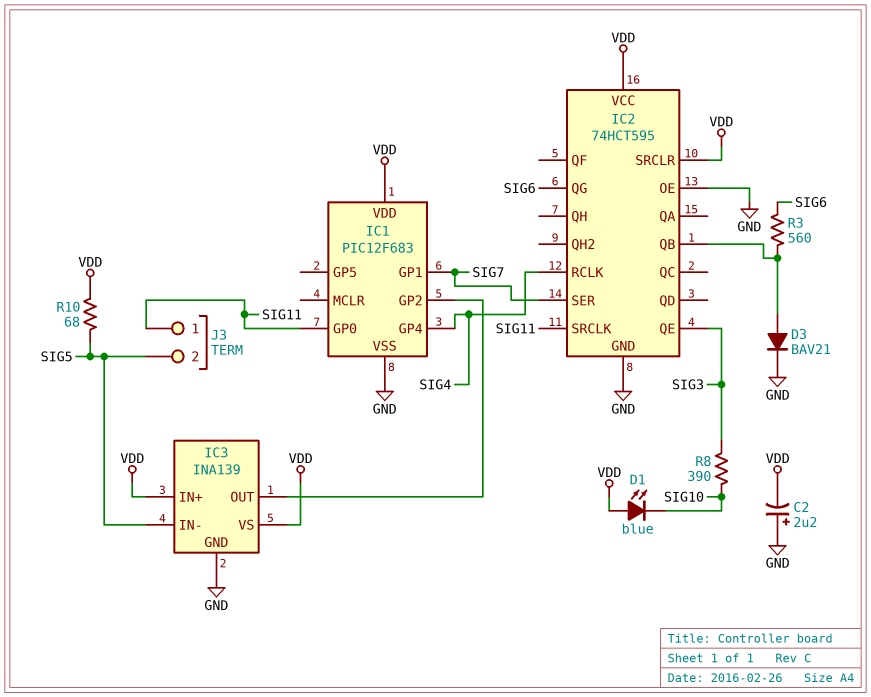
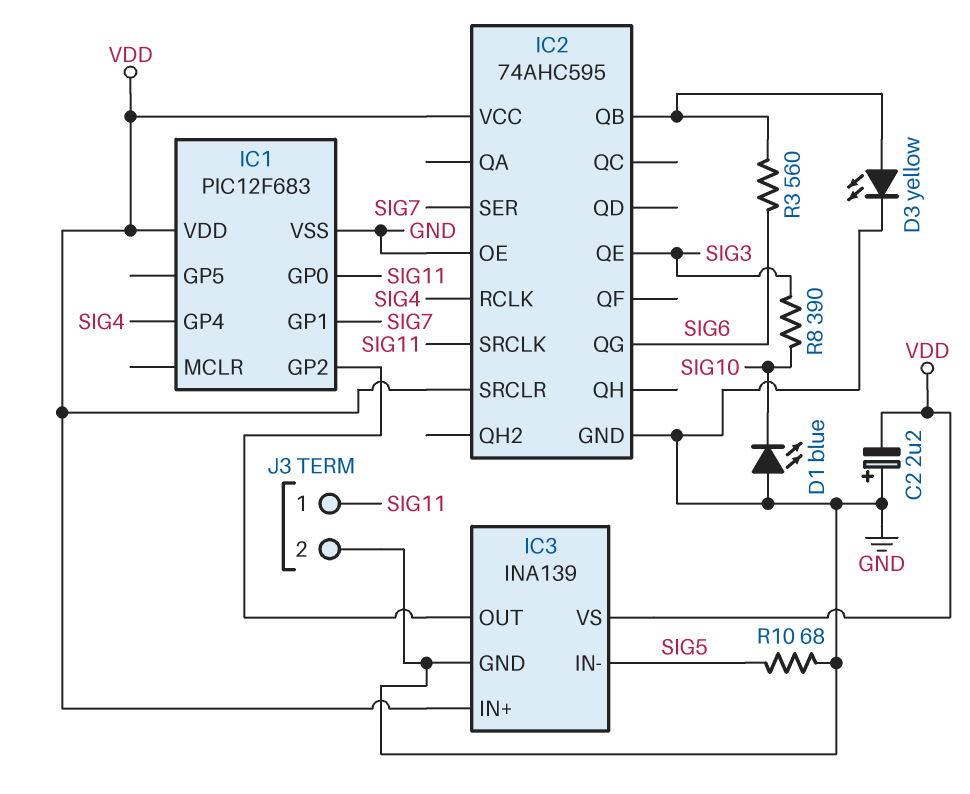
D1: LED blue (A VDD, K SIG10) -> LED blue (A GND, K SIG10)
D3: diode BAV21 (A IC2/QB, K GND) -> LED yellow (A IC2/QB, K GND)
IC2: 74HCT595 -> 74AHC595
J3 pin 2: SIG5 -> GND
R10: 68 (SIG5, VDD) -> 68 (GND, SIG5)

